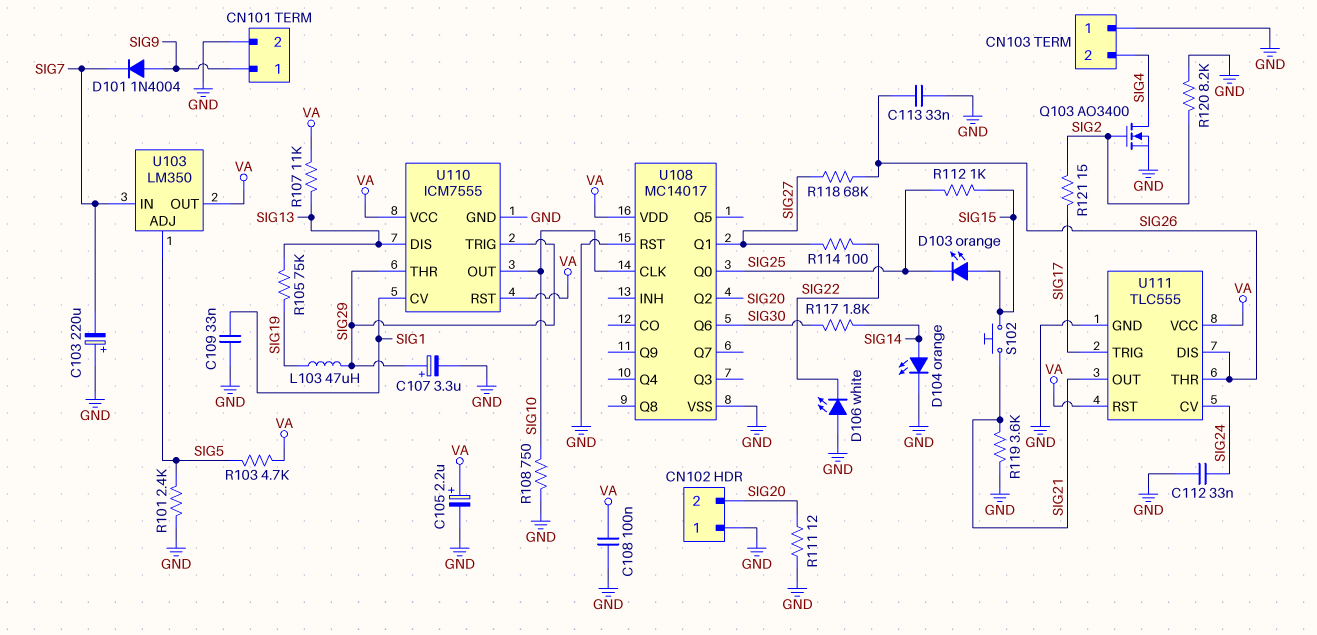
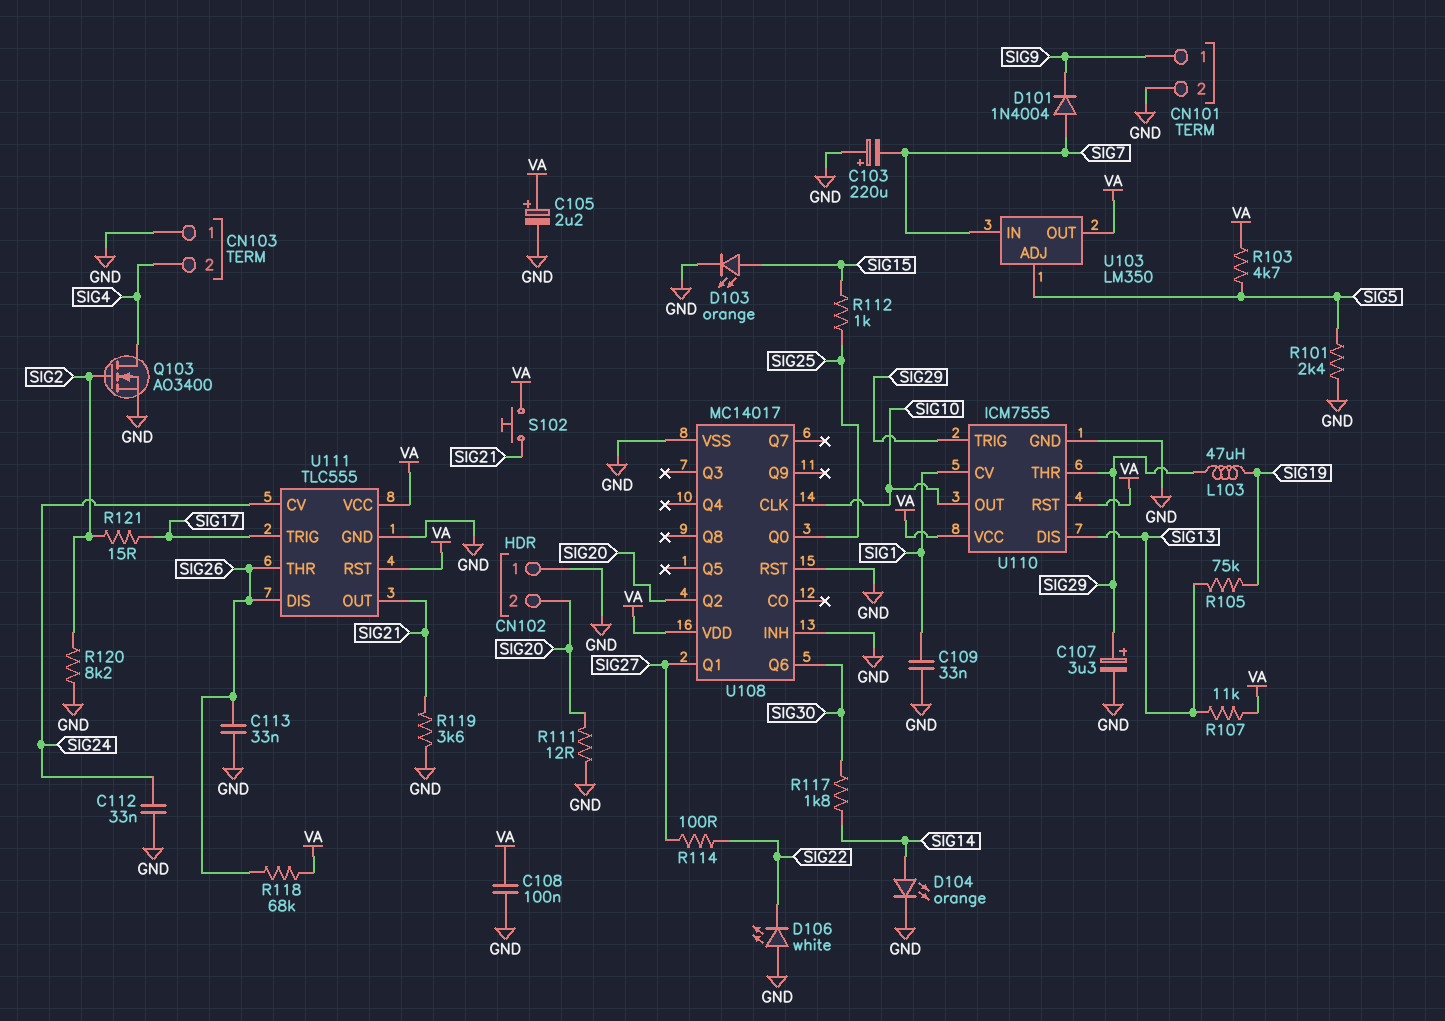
D101: diode 1N4004 (A SIG9, K SIG7) -> diode 1N4004 (A SIG7, K SIG9)
D103: LED orange (A SIG15, K SIG25) -> LED orange (A SIG15, K GND)
R108: 750 (GND, SIG10) -> none
R118: 68k (SIG26, SIG27) -> 68k (SIG26, VA)
S102: button (SIG15, SIG21) -> button (SIG21, VA)
U108 pin INH: none -> GND

